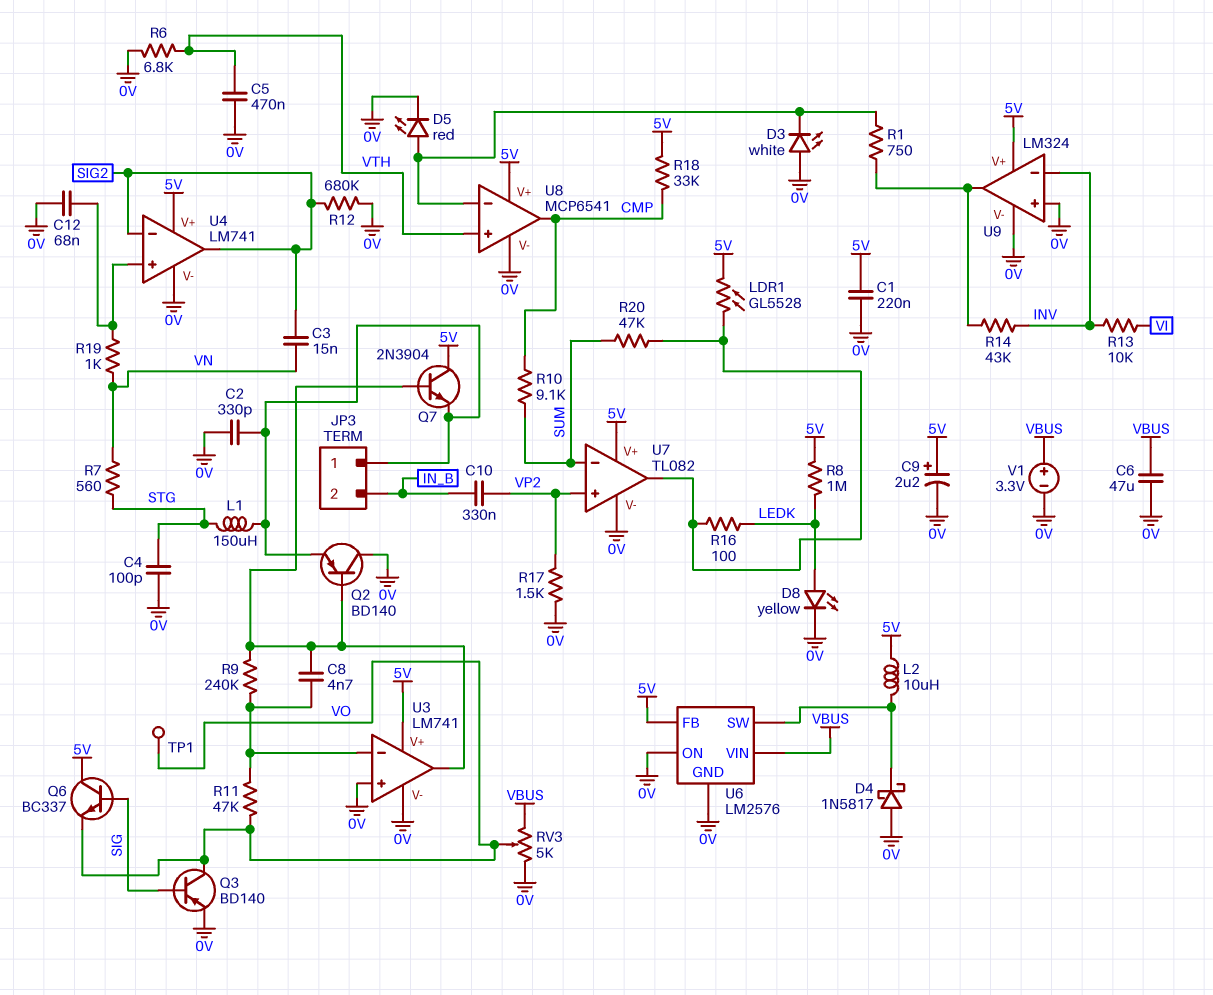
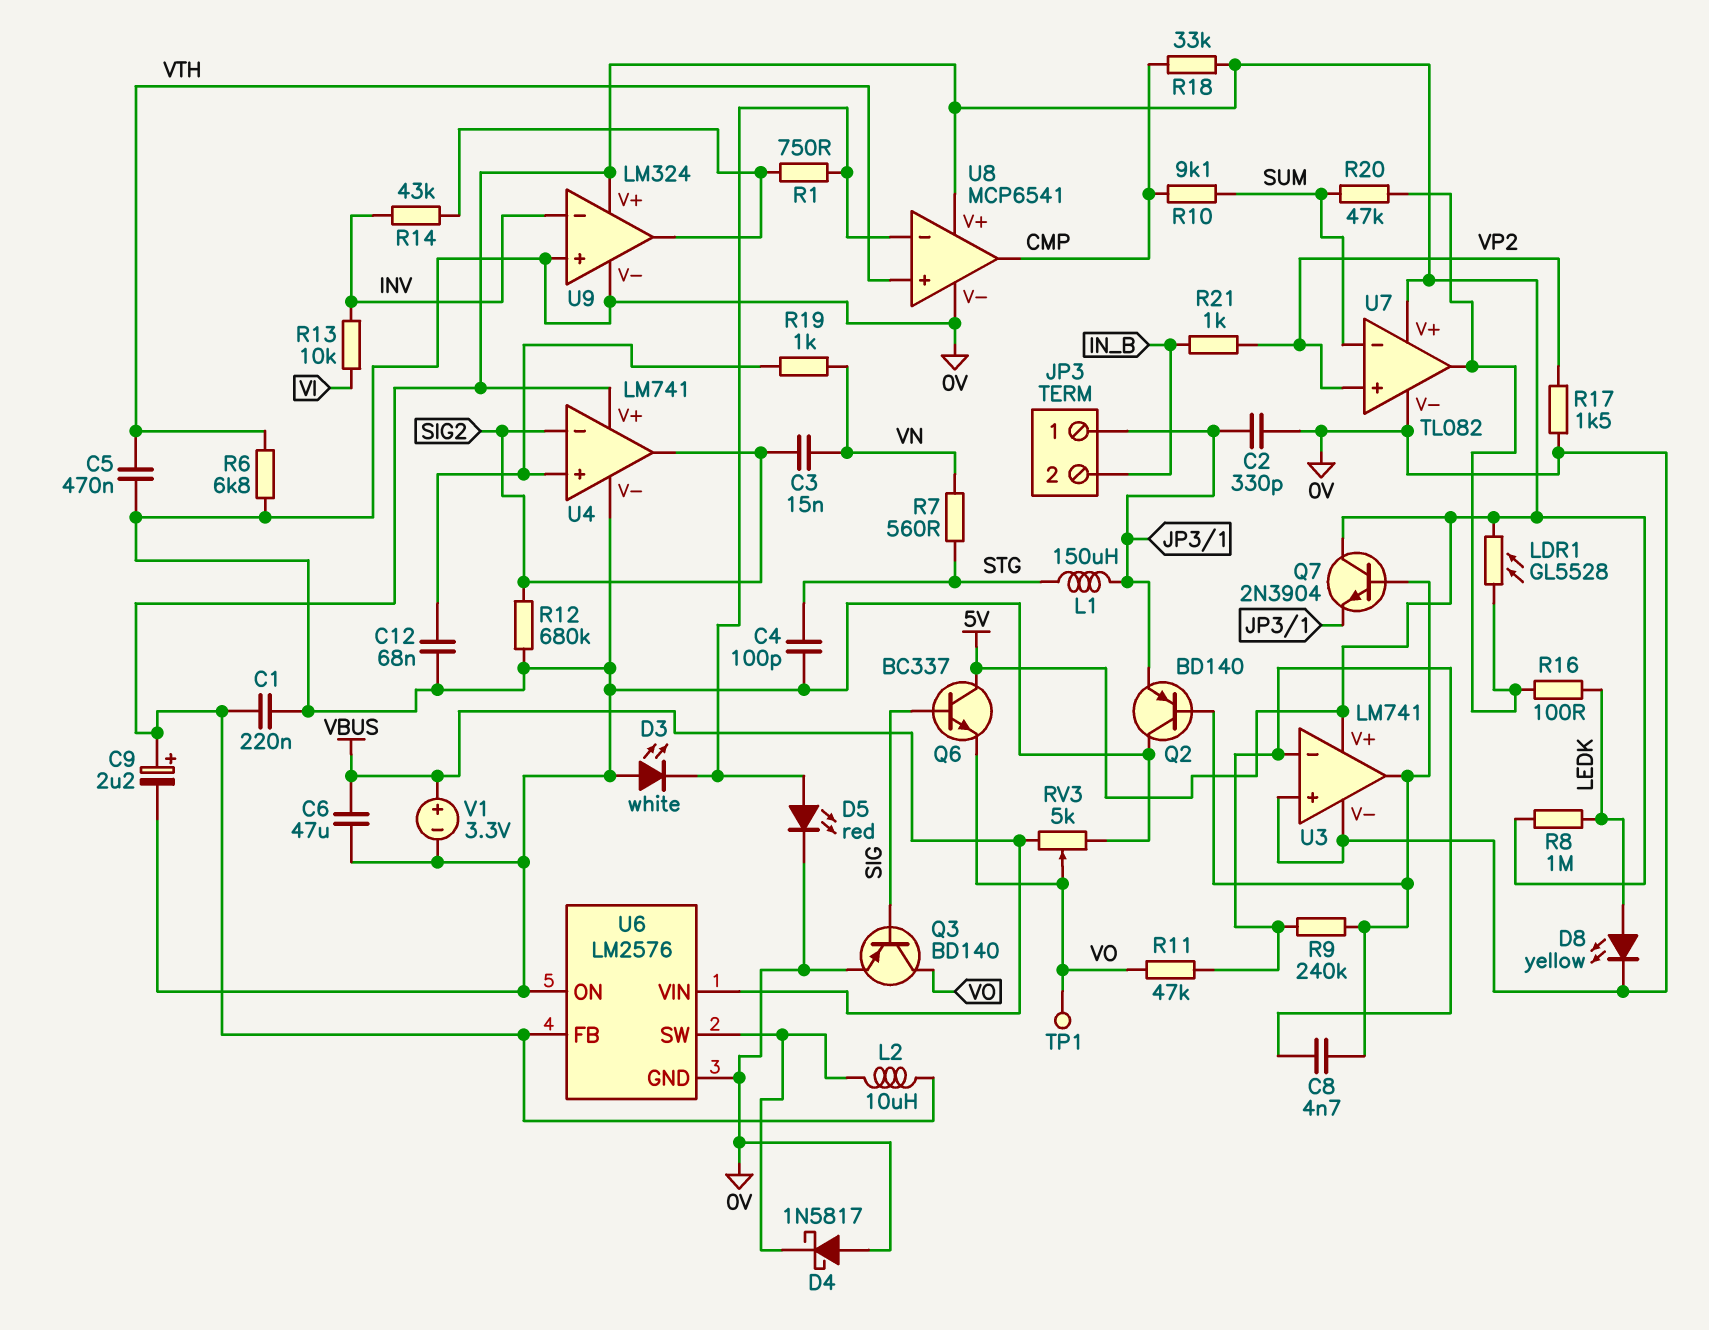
C10: 330nF (IN_B, VP2) -> none
R21: none -> 1k (IN_B, VP2)

